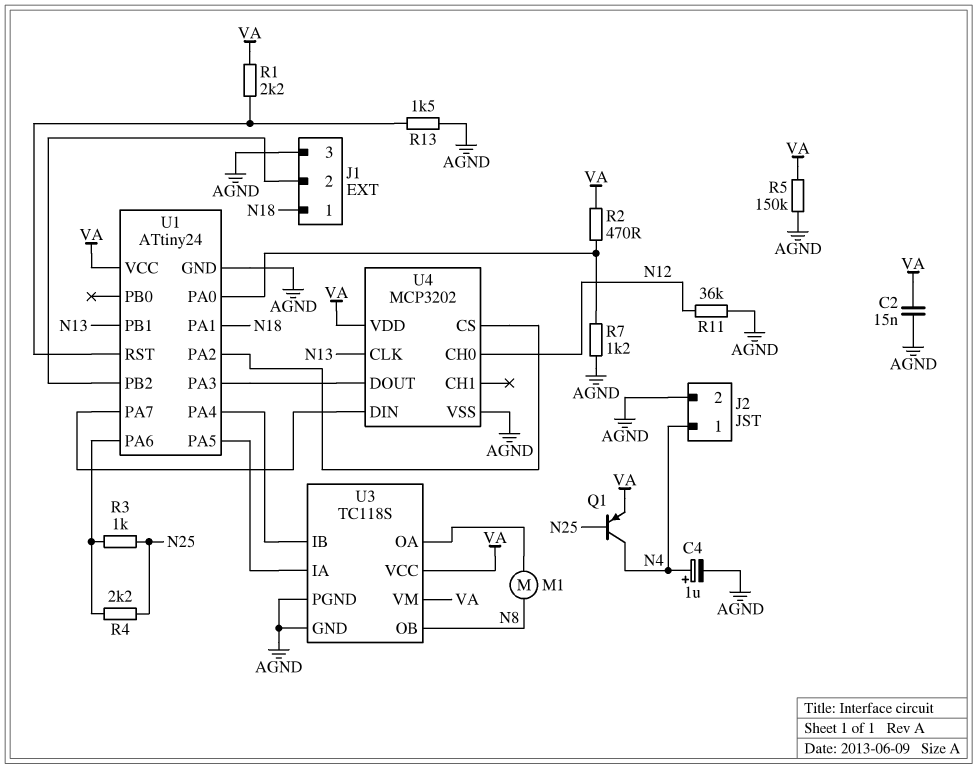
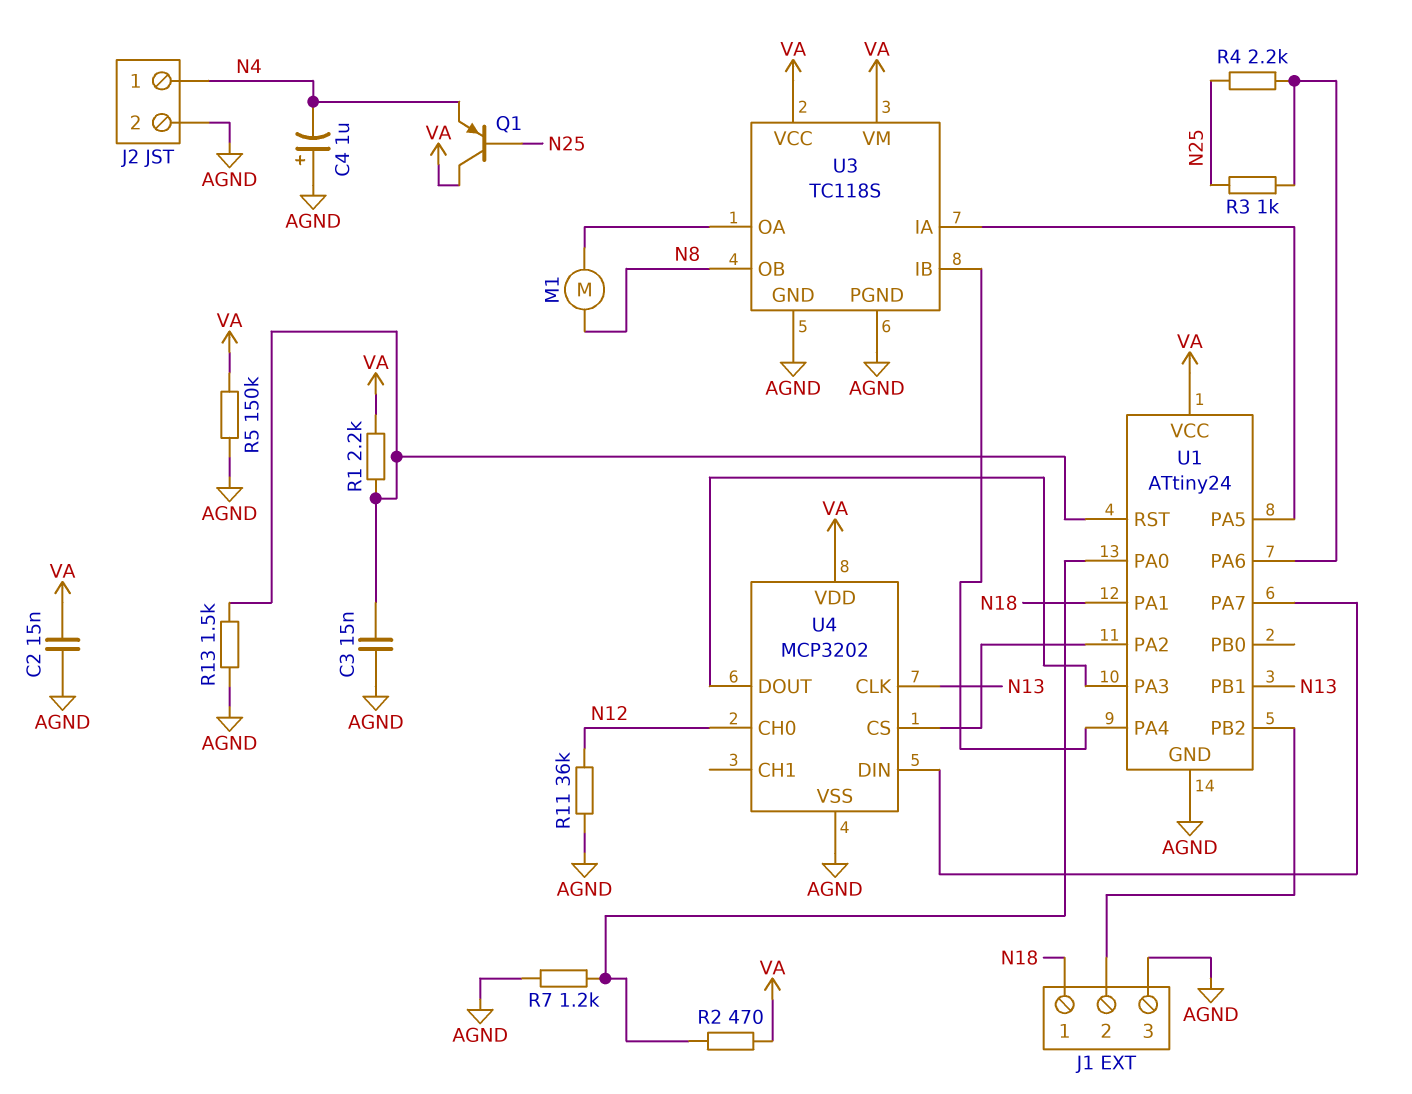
C3: none -> 15nF (AGND, U1/RST)
C4: 1uF (plus N4, minus AGND) -> 1uF (plus AGND, minus N4)
Q1: PNP (B N25, C N4, E VA) -> PNP (B N25, C VA, E N4)

